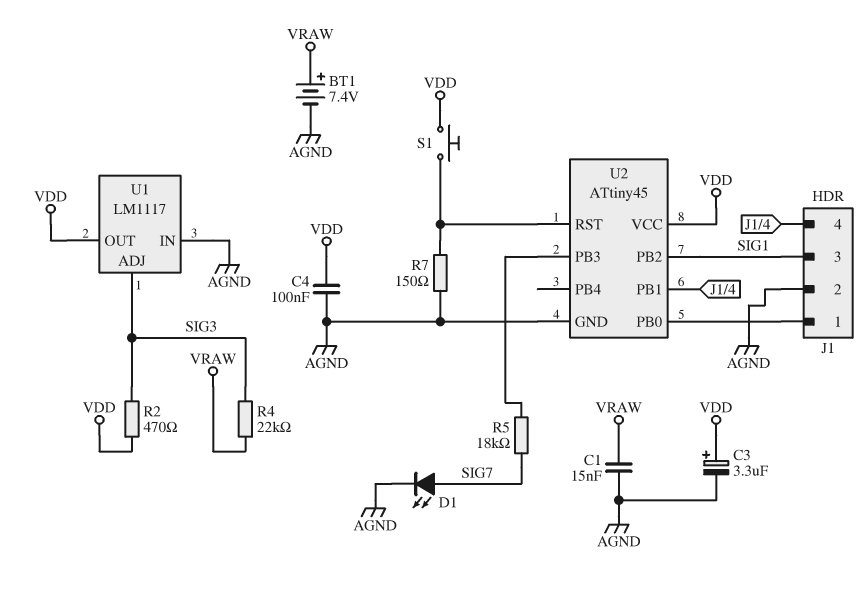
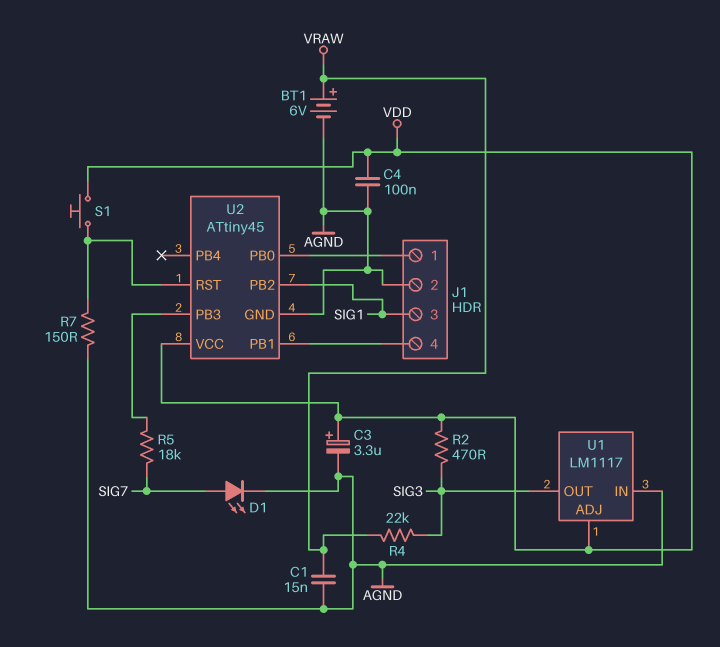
BT1: 7.4V (plus VRAW, minus AGND) -> 6V (plus VRAW, minus AGND)
U1 pin ADJ: SIG3 -> VDD
U1 pin OUT: VDD -> SIG3

